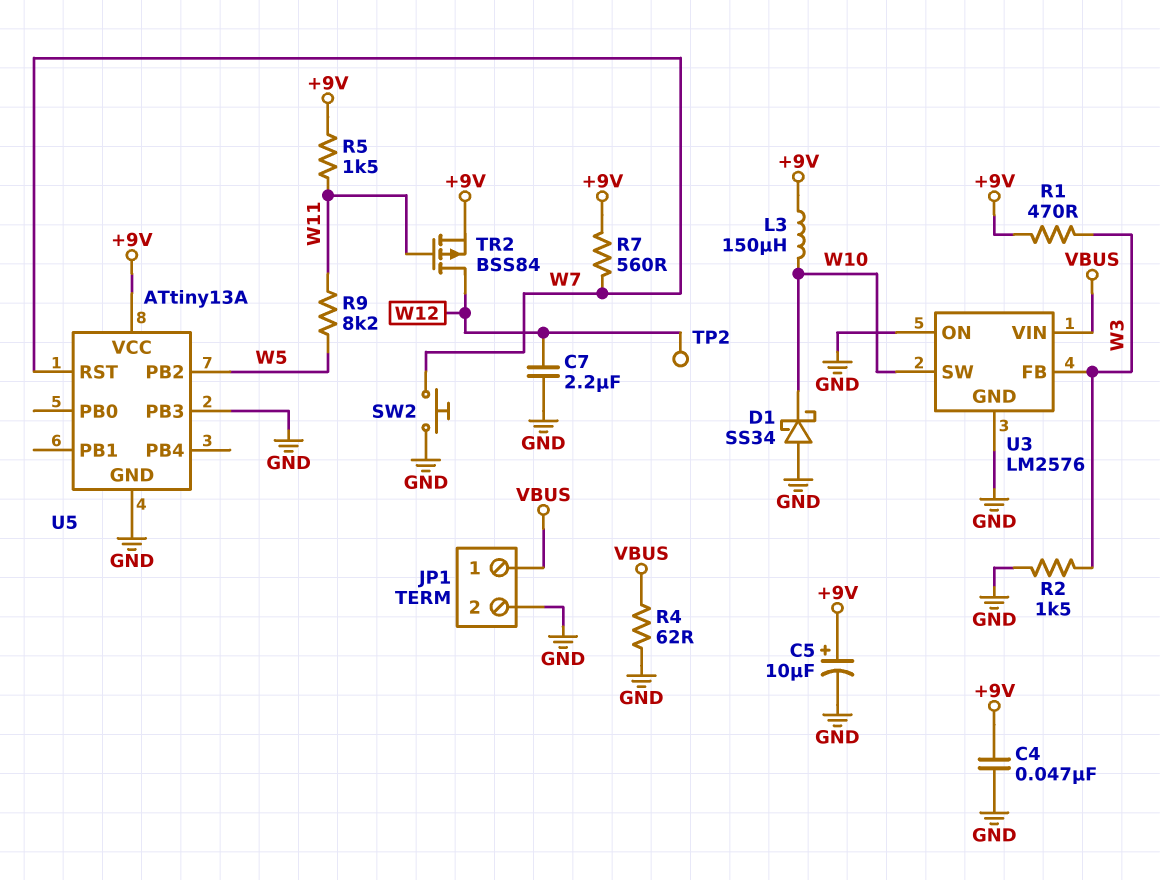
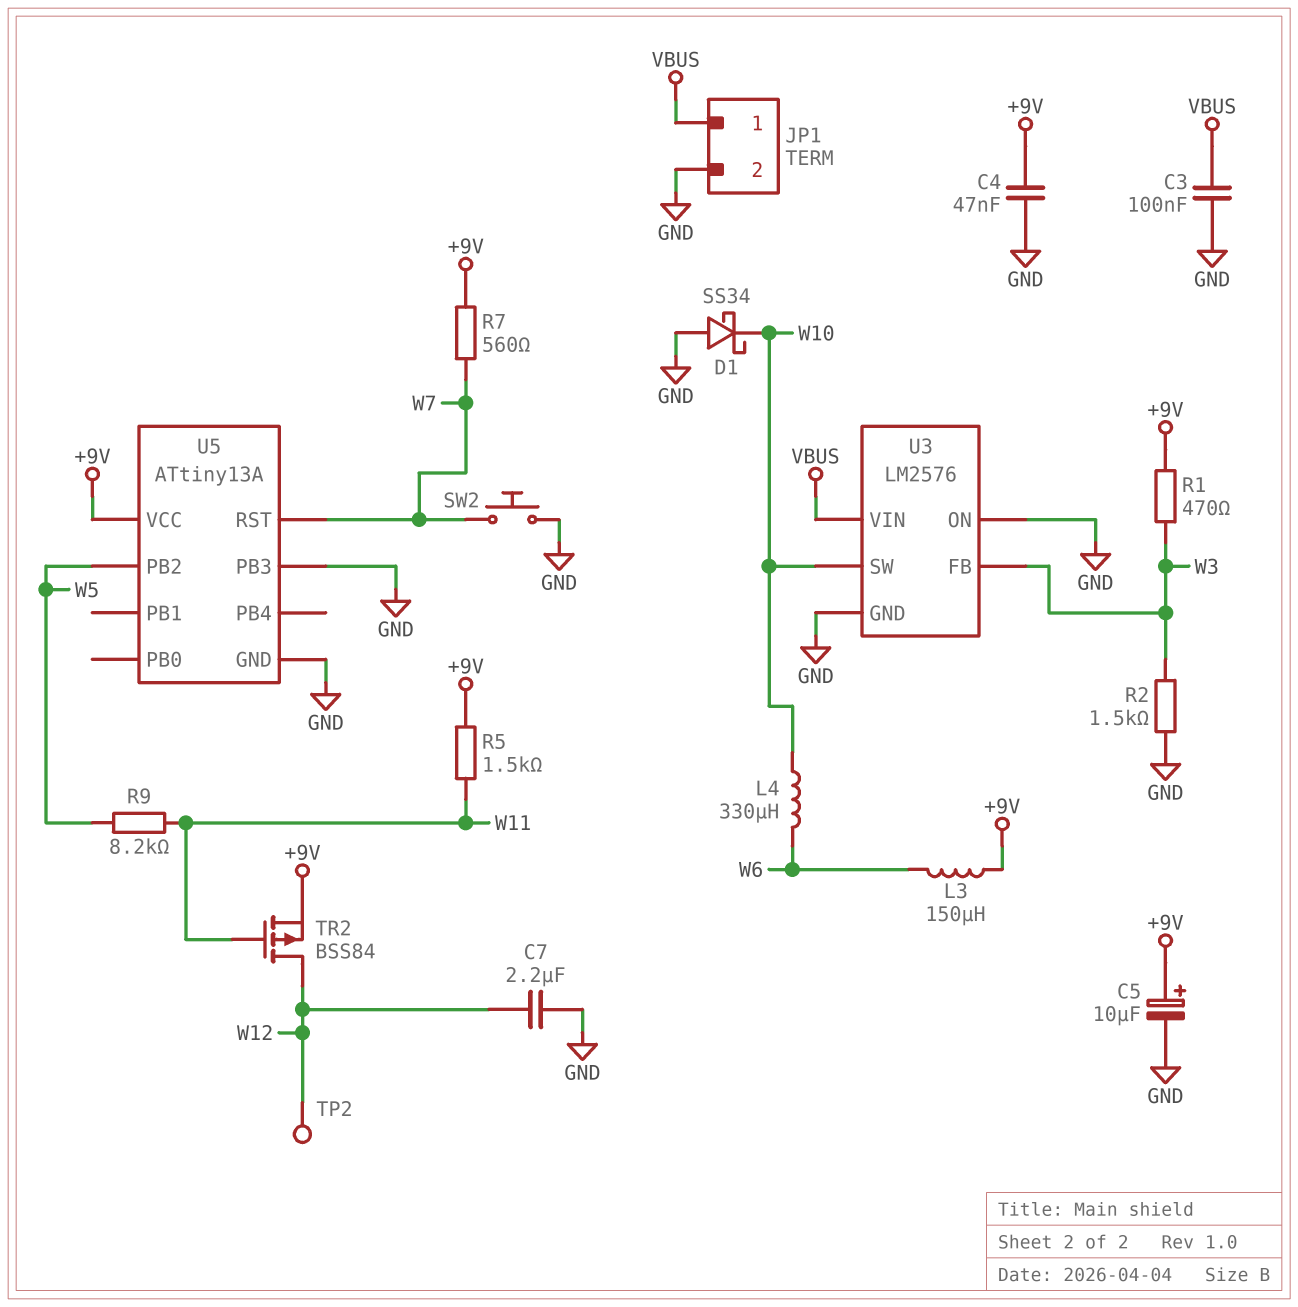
C3: none -> 100nF (GND, VBUS)
L3: 150uH (+9V, W10) -> 150uH (+9V, W6)
L4: none -> 330uH (W6, W10)
R4: 62 (GND, VBUS) -> none

